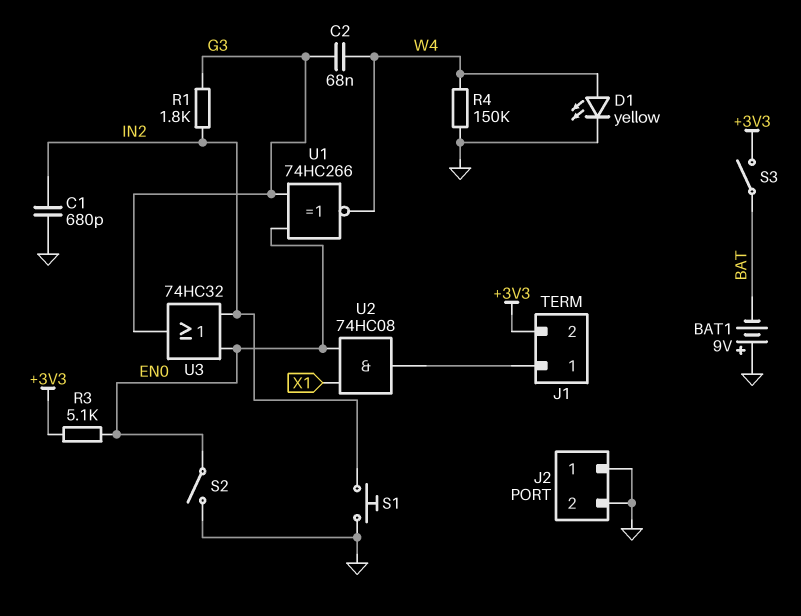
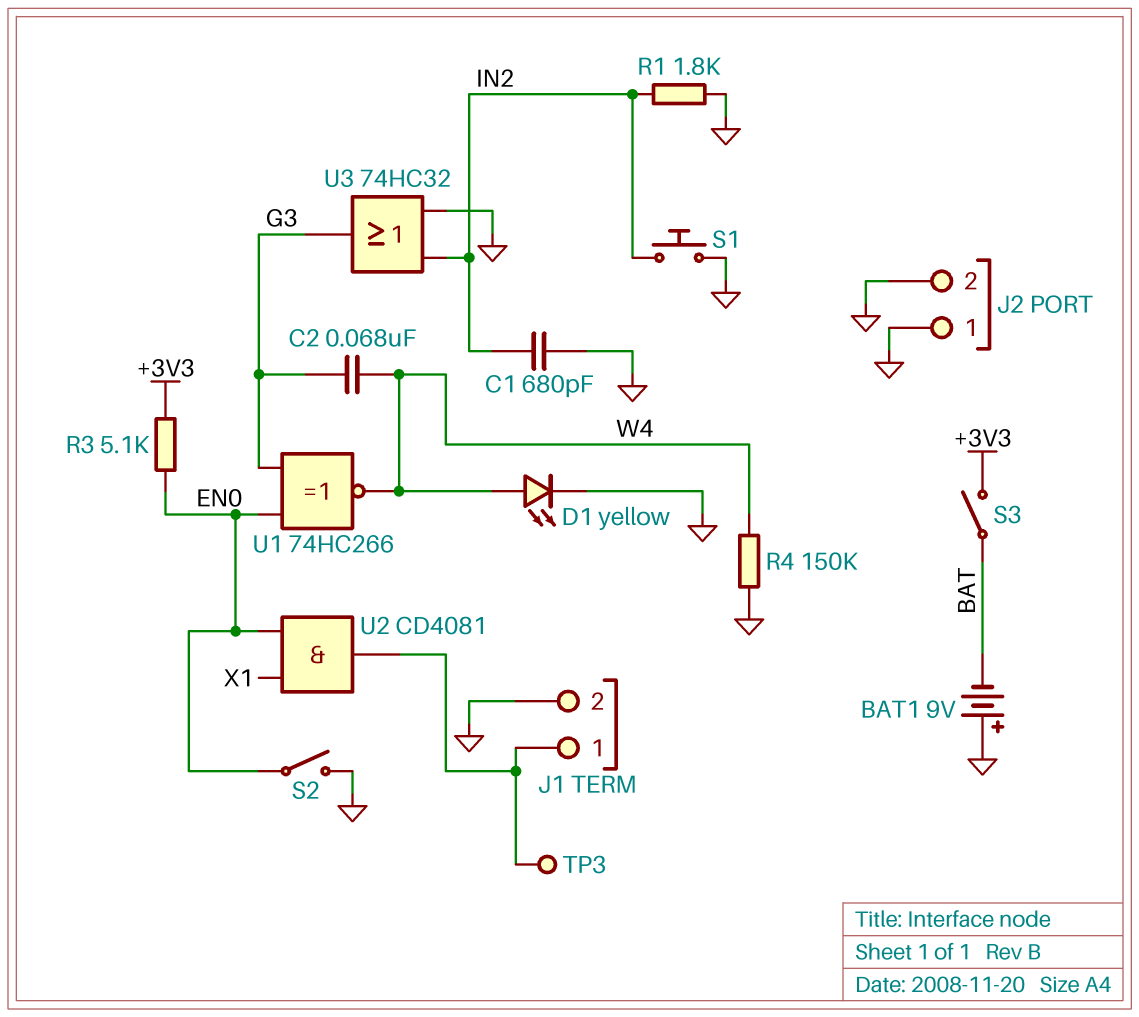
J1 pin 2: +3V3 -> GND
R1: 1.8k (G3, IN2) -> 1.8k (GND, IN2)
TP3: none -> test point (J1/1)
U2: AND 74HC08 (in EN0, in X1, out J1/1) -> AND CD4081 (in EN0, in X1, out J1/1)
U3: OR 74HC32 (in EN0, in IN2, out G3) -> OR 74HC32 (in GND, in IN2, out G3)

